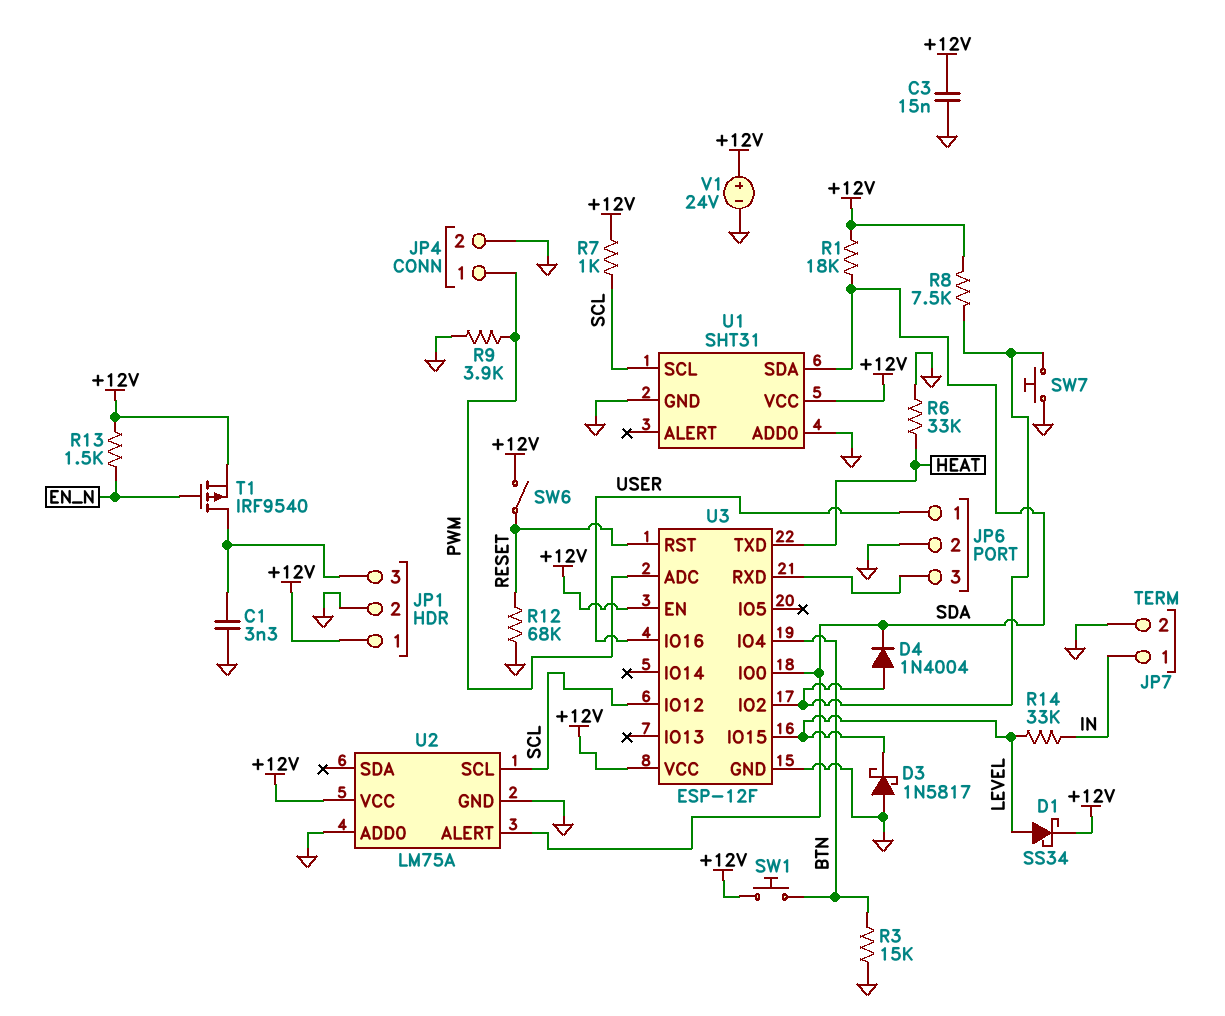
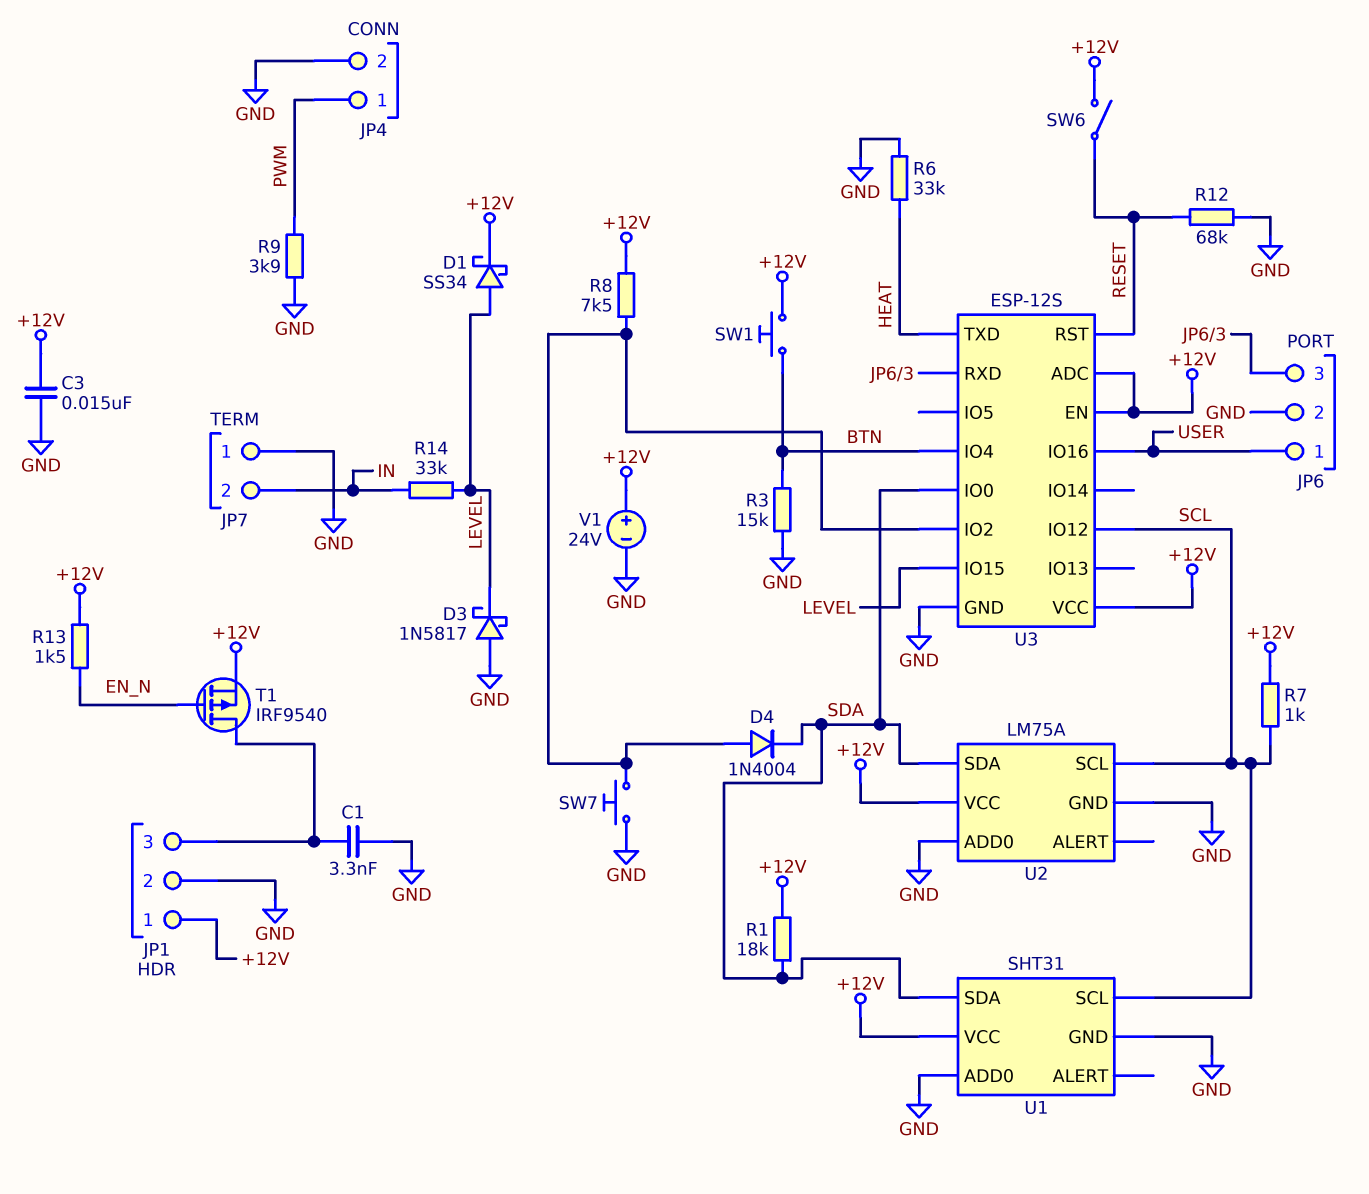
JP7 pin 1: IN -> GND
JP7 pin 2: GND -> IN
U2 pin ALERT: SDA -> none
U2 pin SDA: none -> SDA
U3: ESP-12F -> ESP-12S
U3 pin ADC: PWM -> +12V

